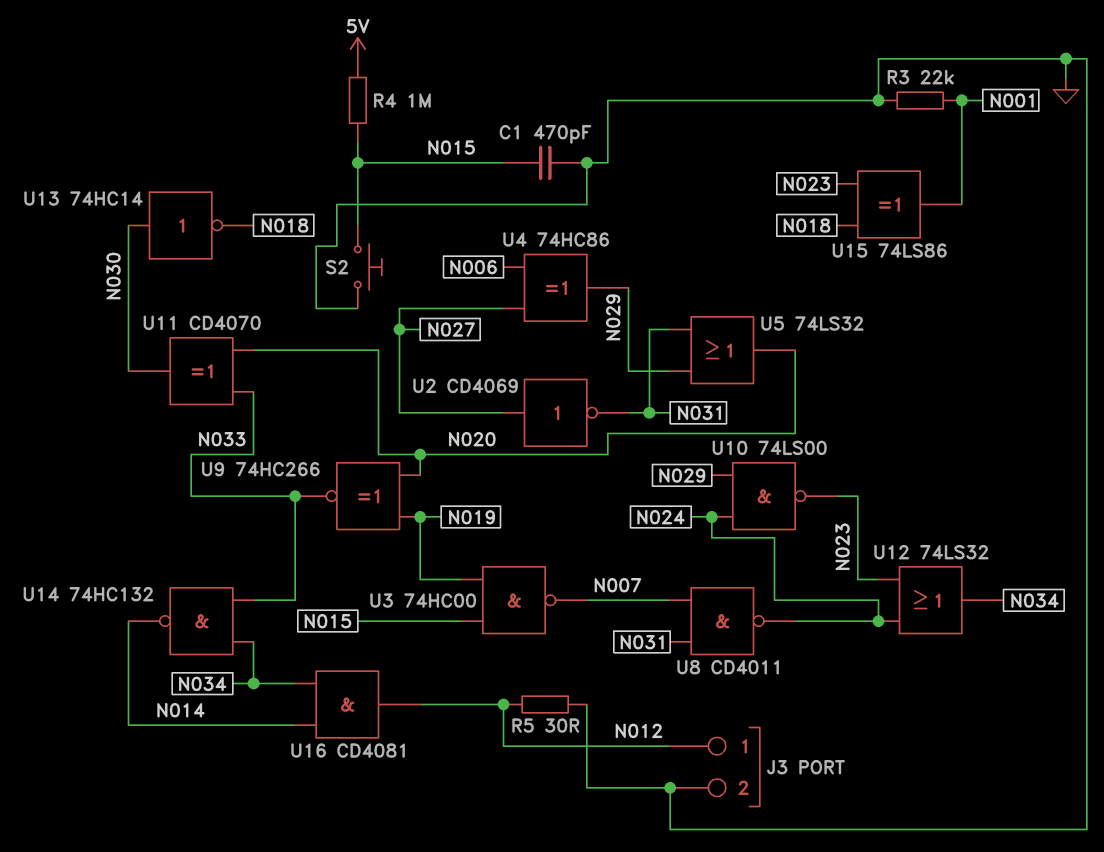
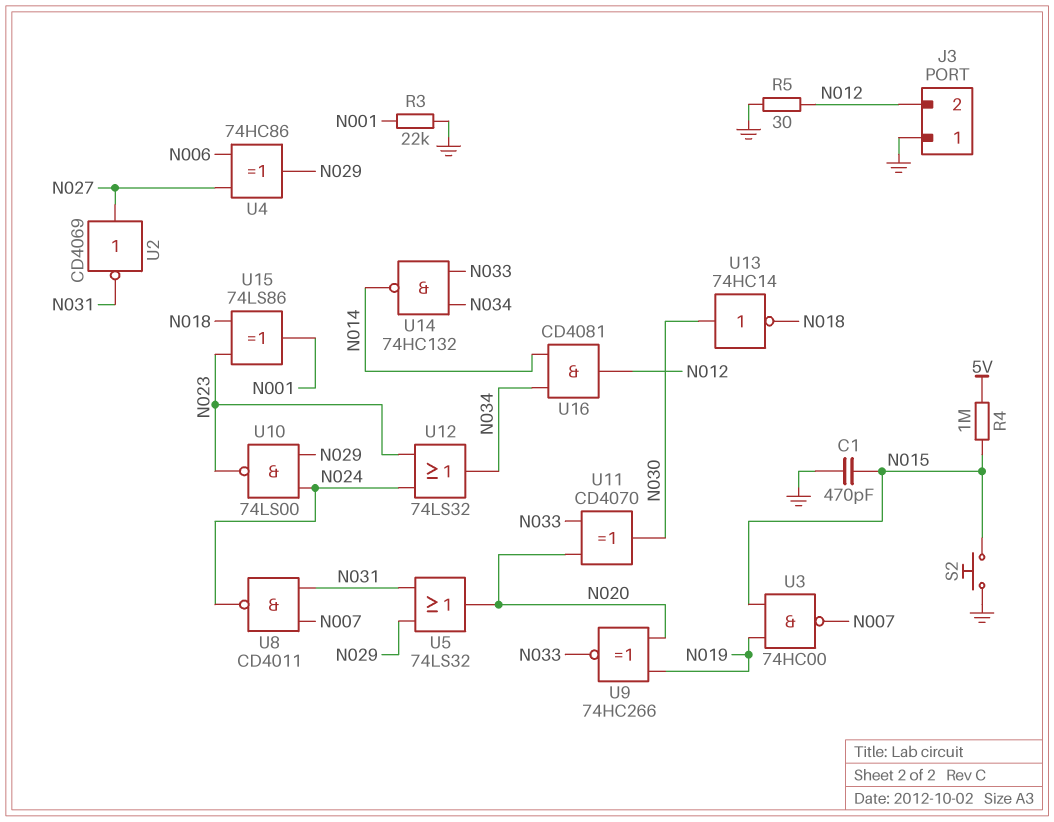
J3 pin 1: N012 -> GND
J3 pin 2: GND -> N012

